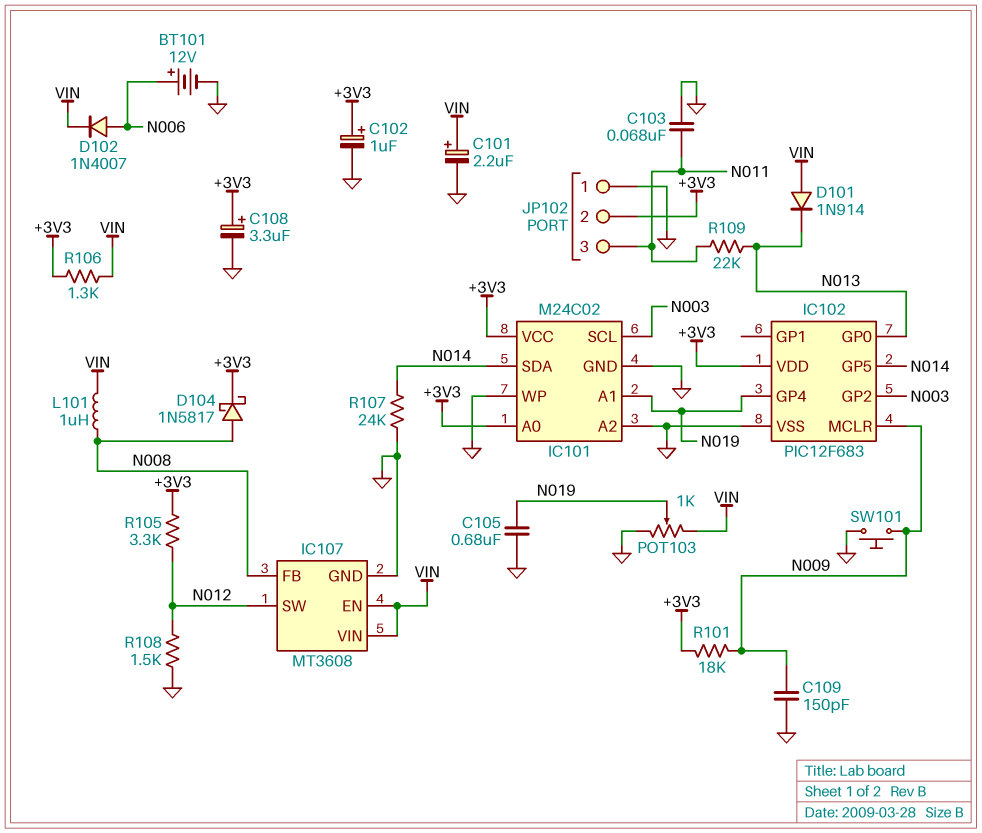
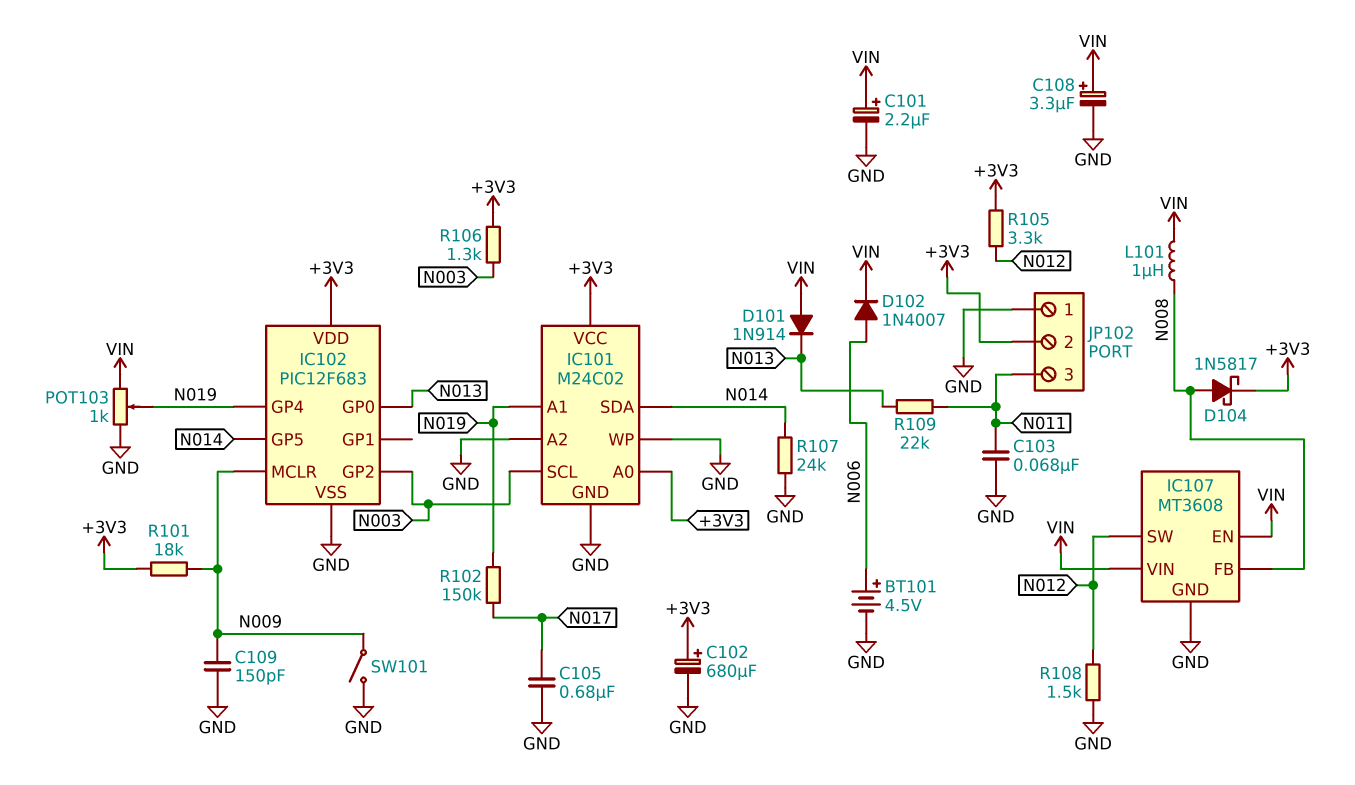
BT101: 12V (plus N006, minus GND) -> 4.5V (plus N006, minus GND)
C102: 1uF (plus +3V3, minus GND) -> 680uF (plus +3V3, minus GND)
C105: 680nF (GND, N019) -> 680nF (GND, N017)
C108: 3.3uF (plus +3V3, minus GND) -> 3.3uF (plus VIN, minus GND)
R102: none -> 150k (N017, N019)
R106: 1.3k (+3V3, VIN) -> 1.3k (+3V3, N003)
SW101: button (GND, N009) -> switch (GND, N009)

